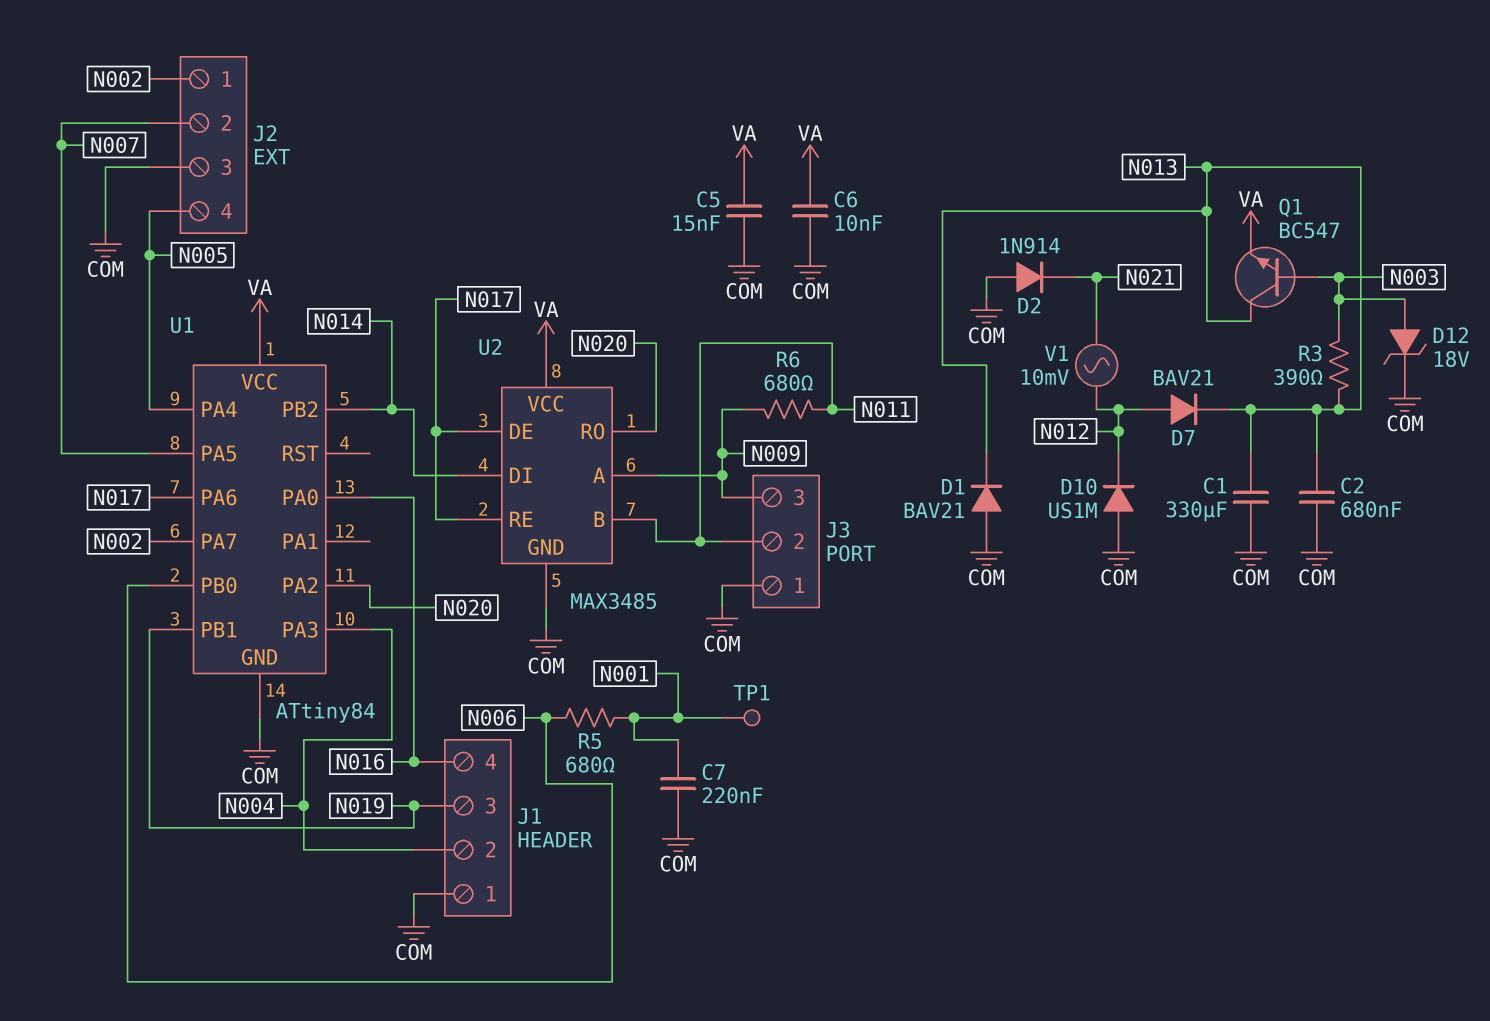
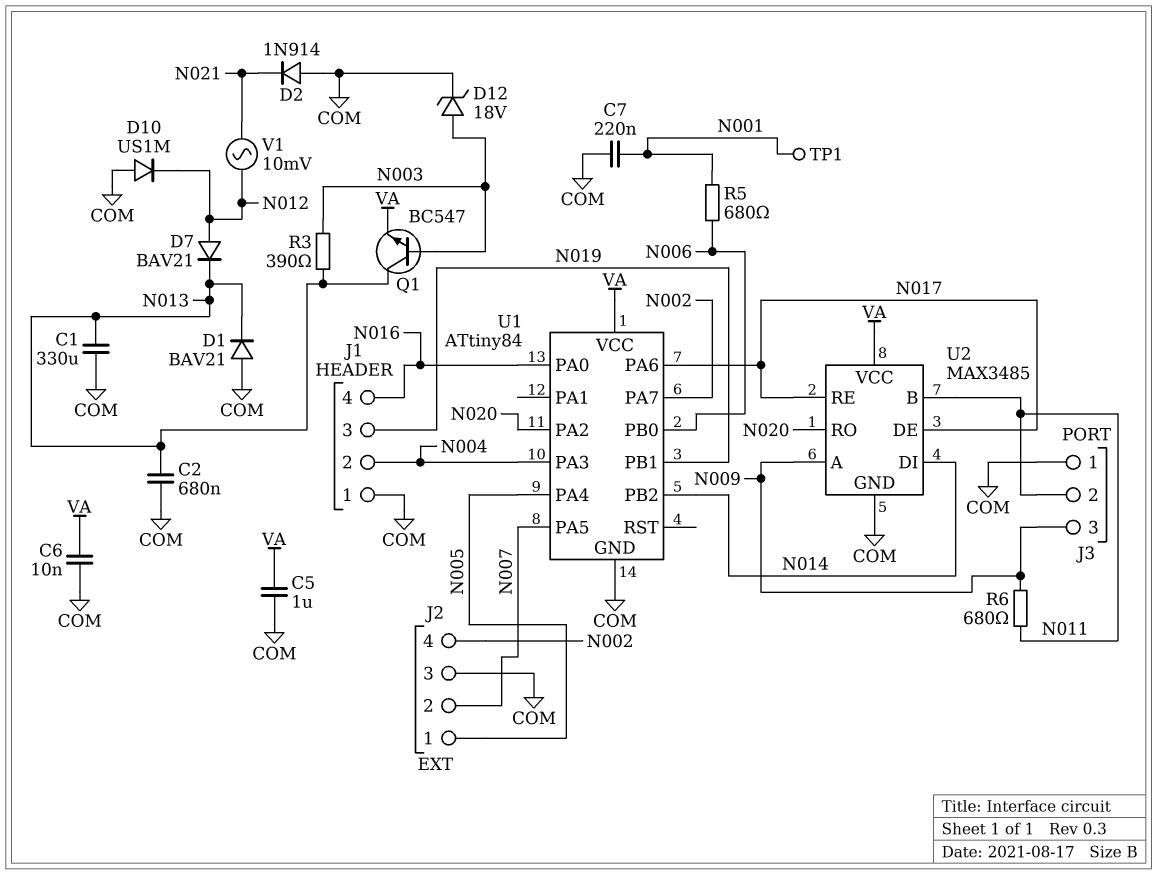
C5: 15nF (COM, VA) -> 1uF (COM, VA)
J2 pin 1: N002 -> N005
J2 pin 4: N005 -> N002

